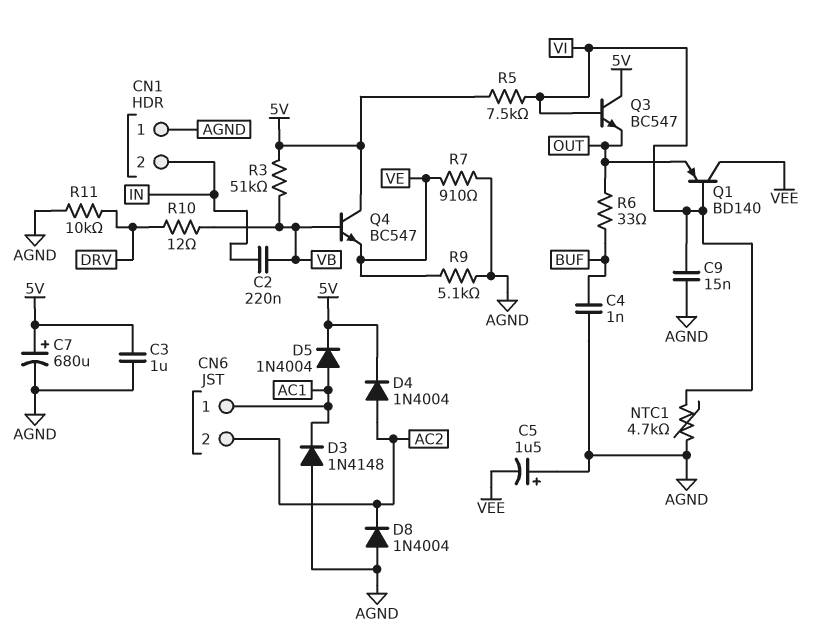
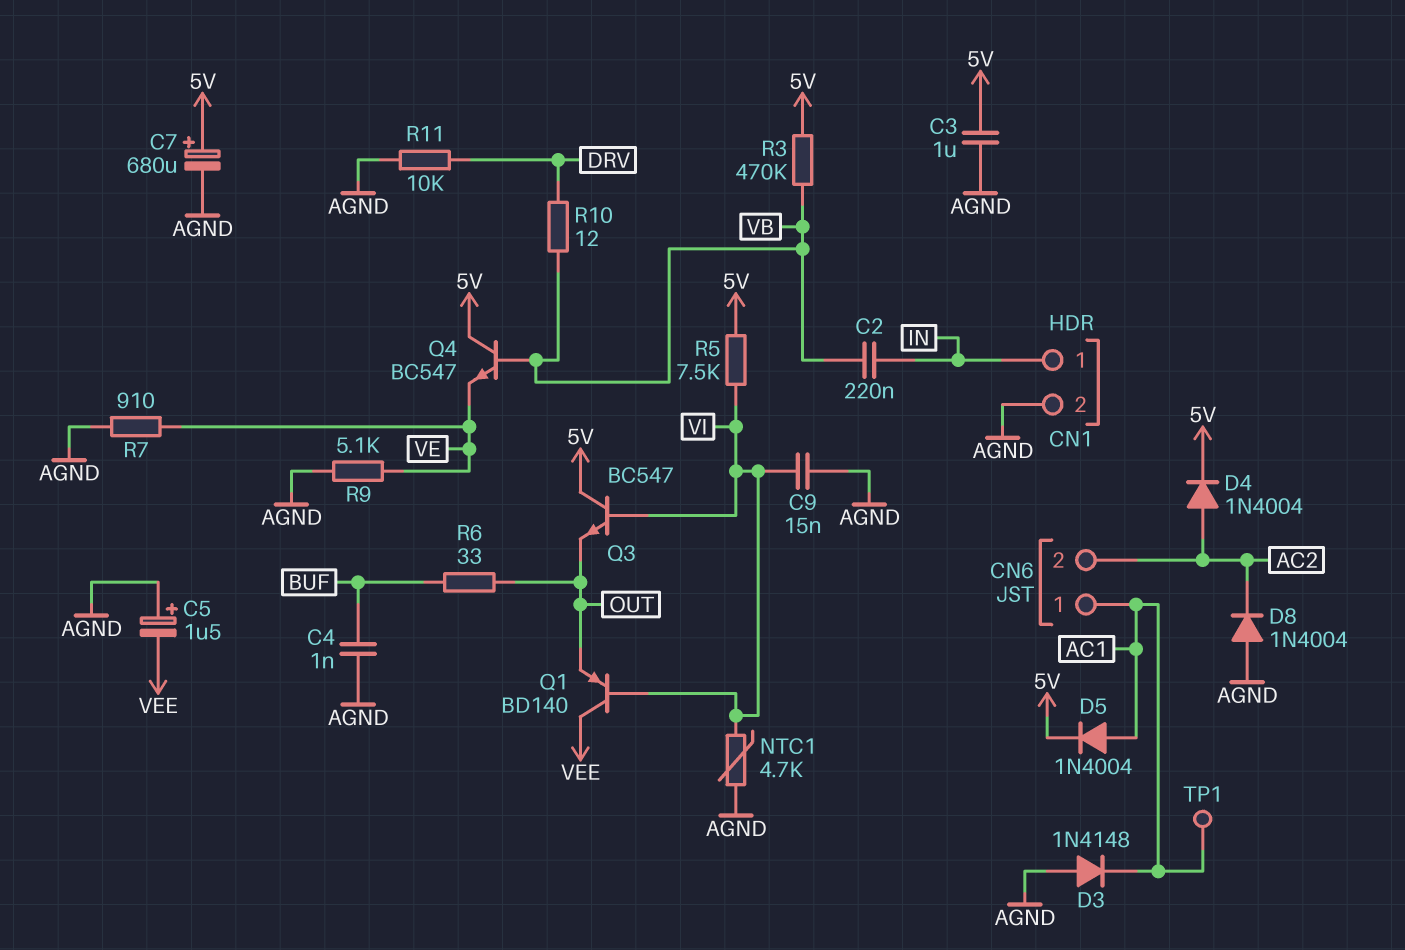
CN1 pin 1: AGND -> IN
CN1 pin 2: IN -> AGND
R3: 51k (5V, VB) -> 470k (5V, VB)
TP1: none -> test point (AC1)

